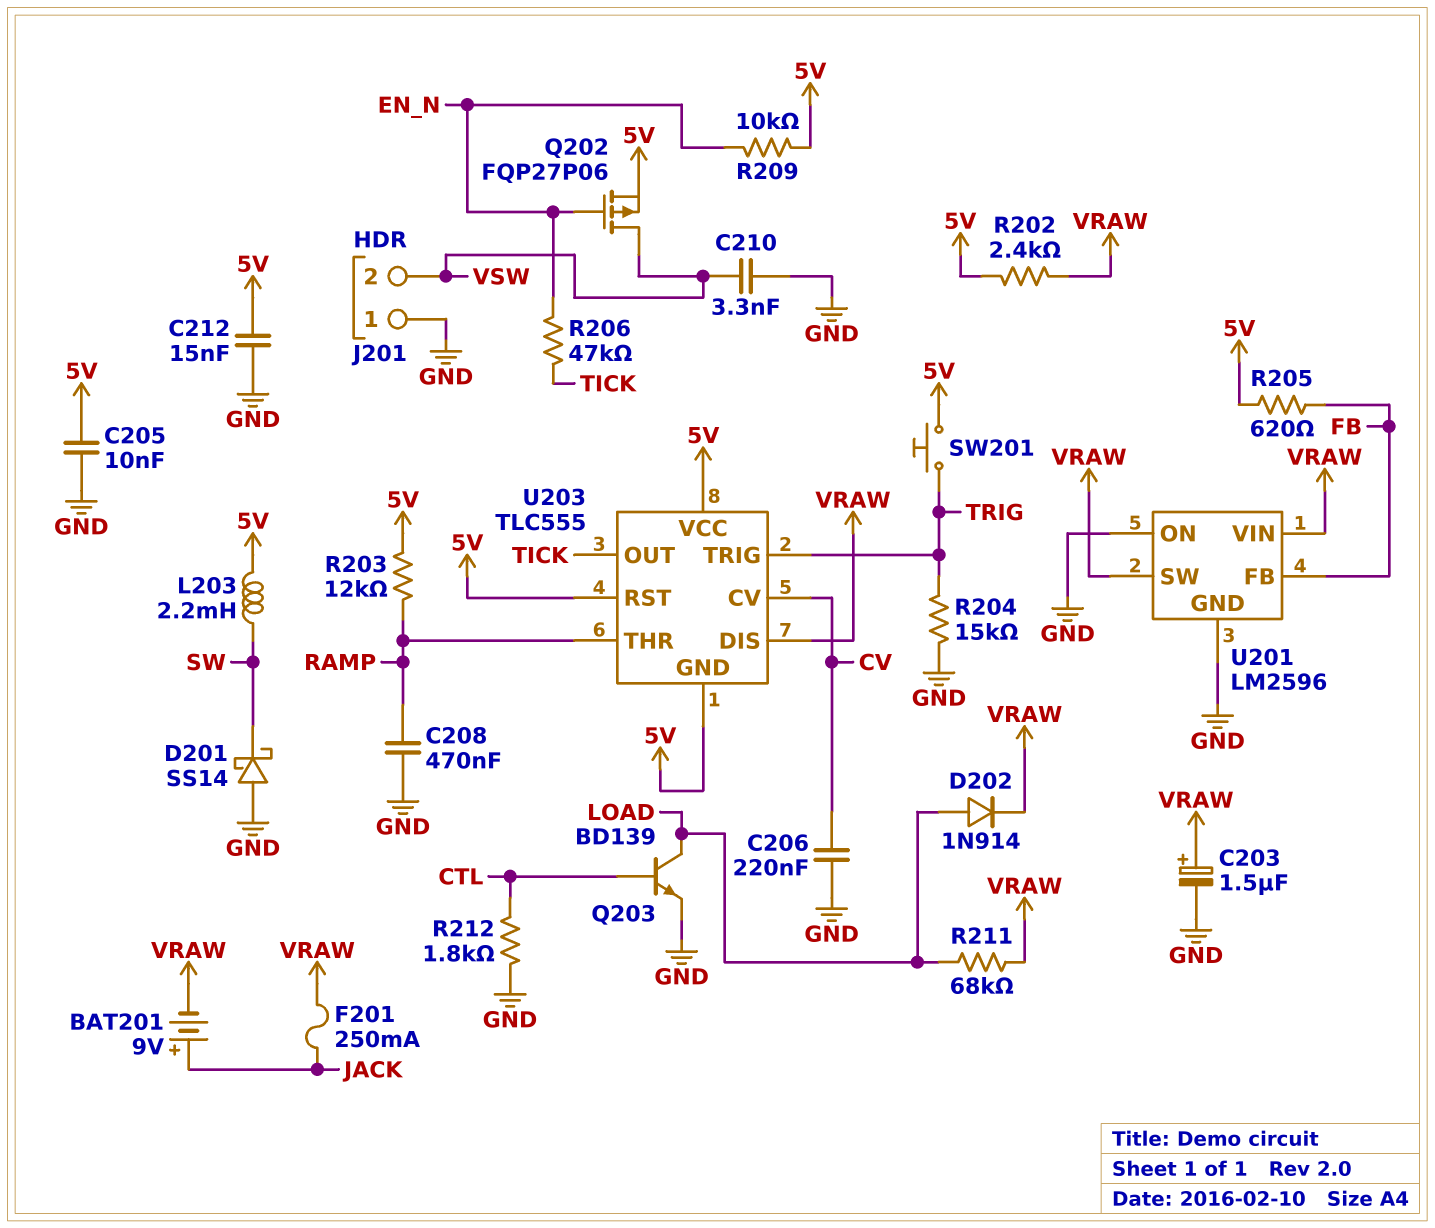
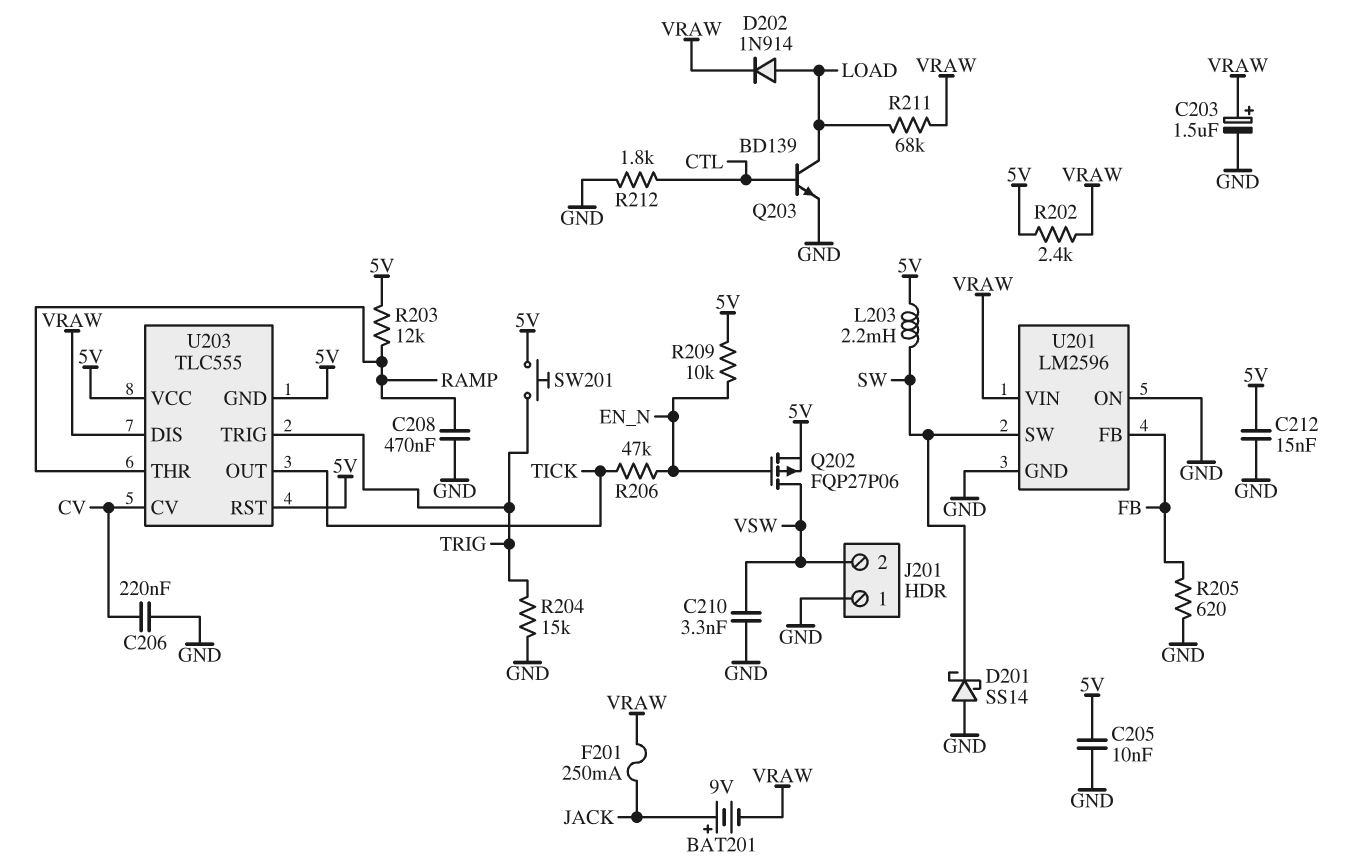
R205: 620 (5V, FB) -> 620 (FB, GND)
U201 pin SW: VRAW -> SW

